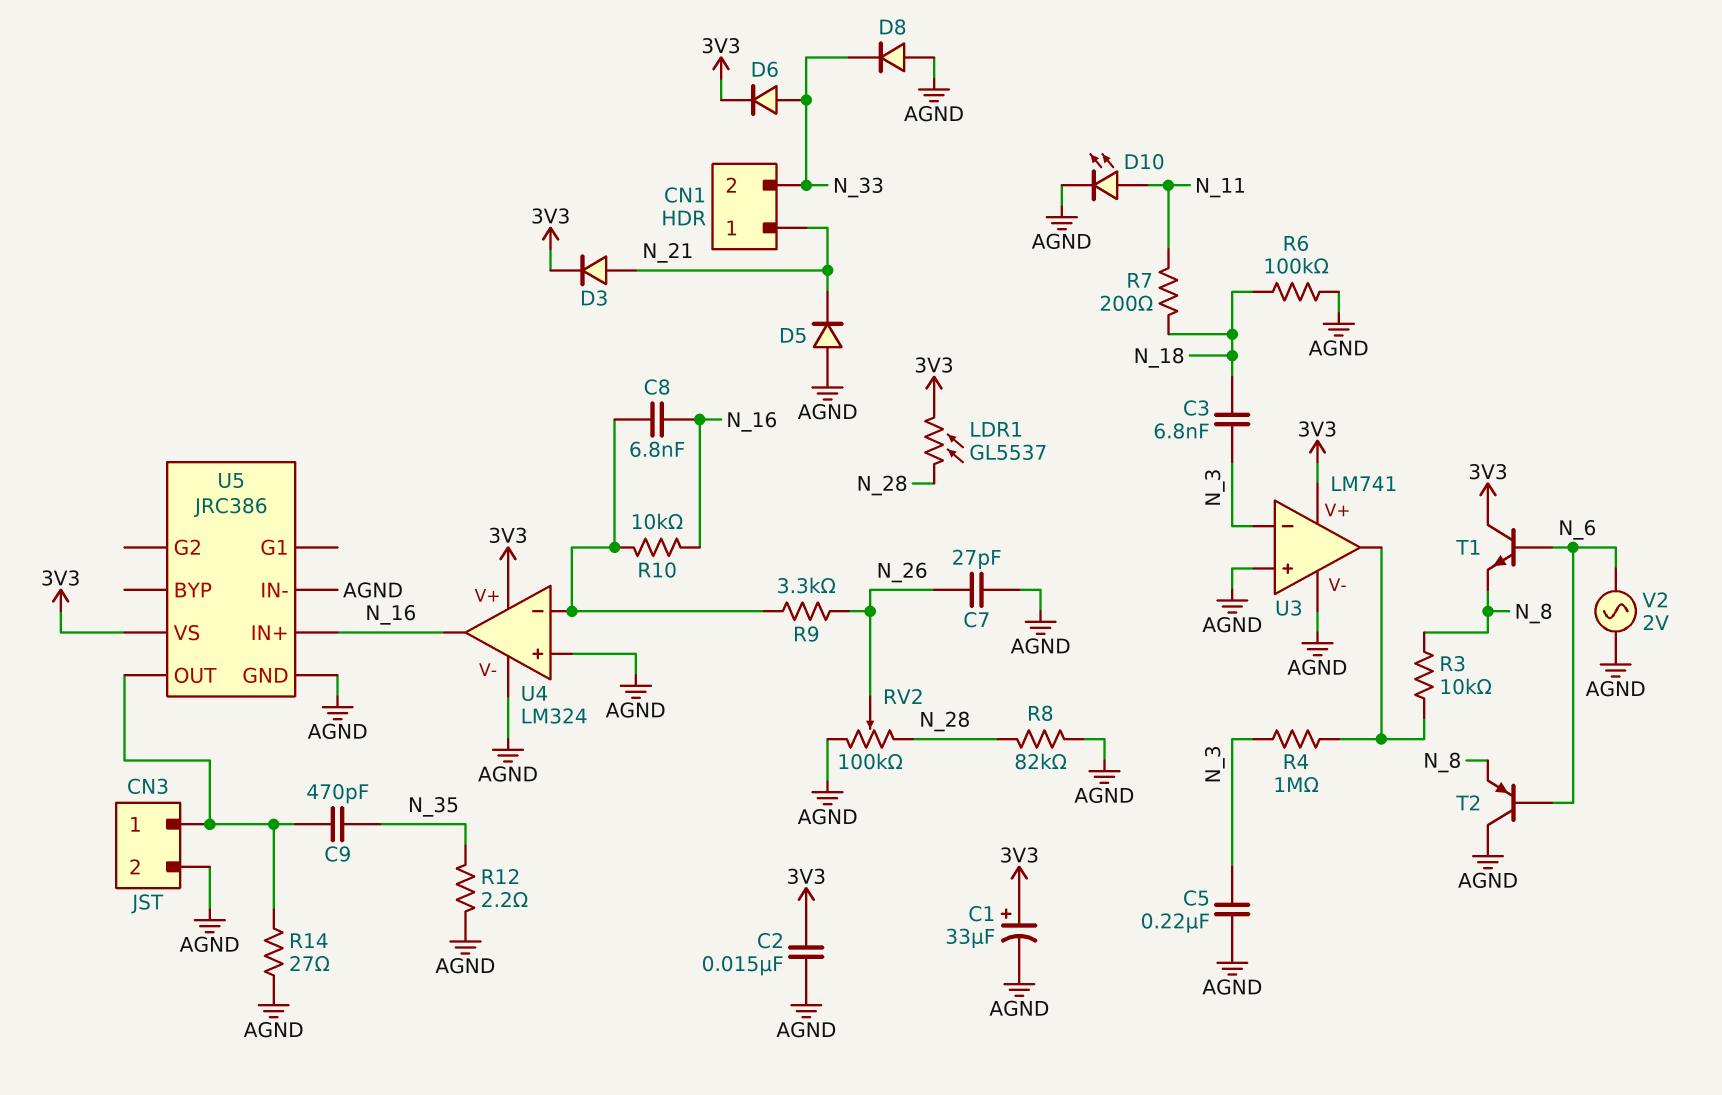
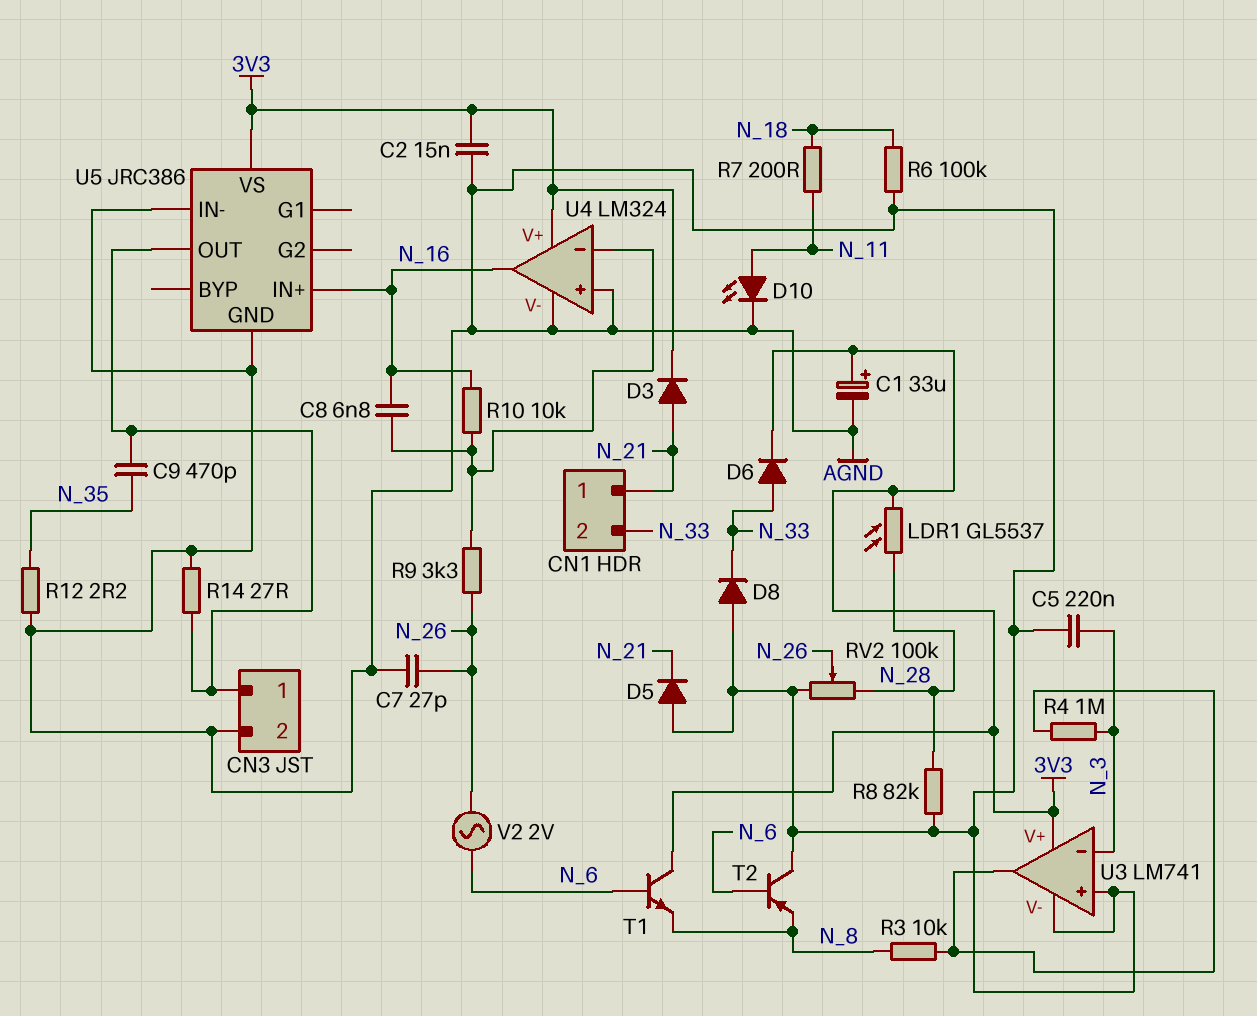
C3: 6.8nF (N_3, N_18) -> none
V2: AC 2V (AGND, N_6) -> AC 2V (N_6, N_26)

